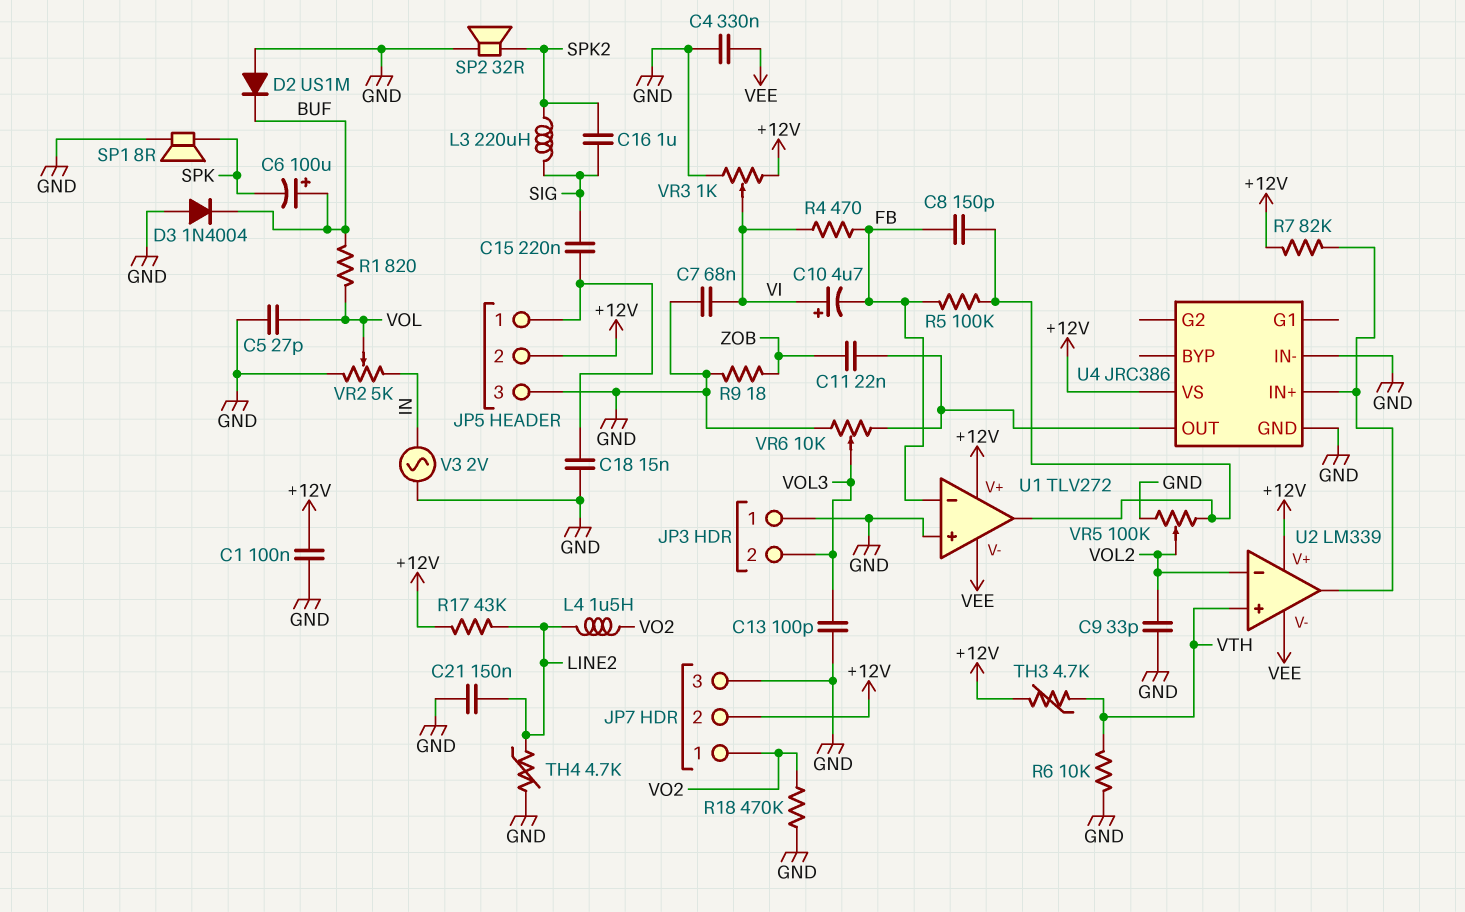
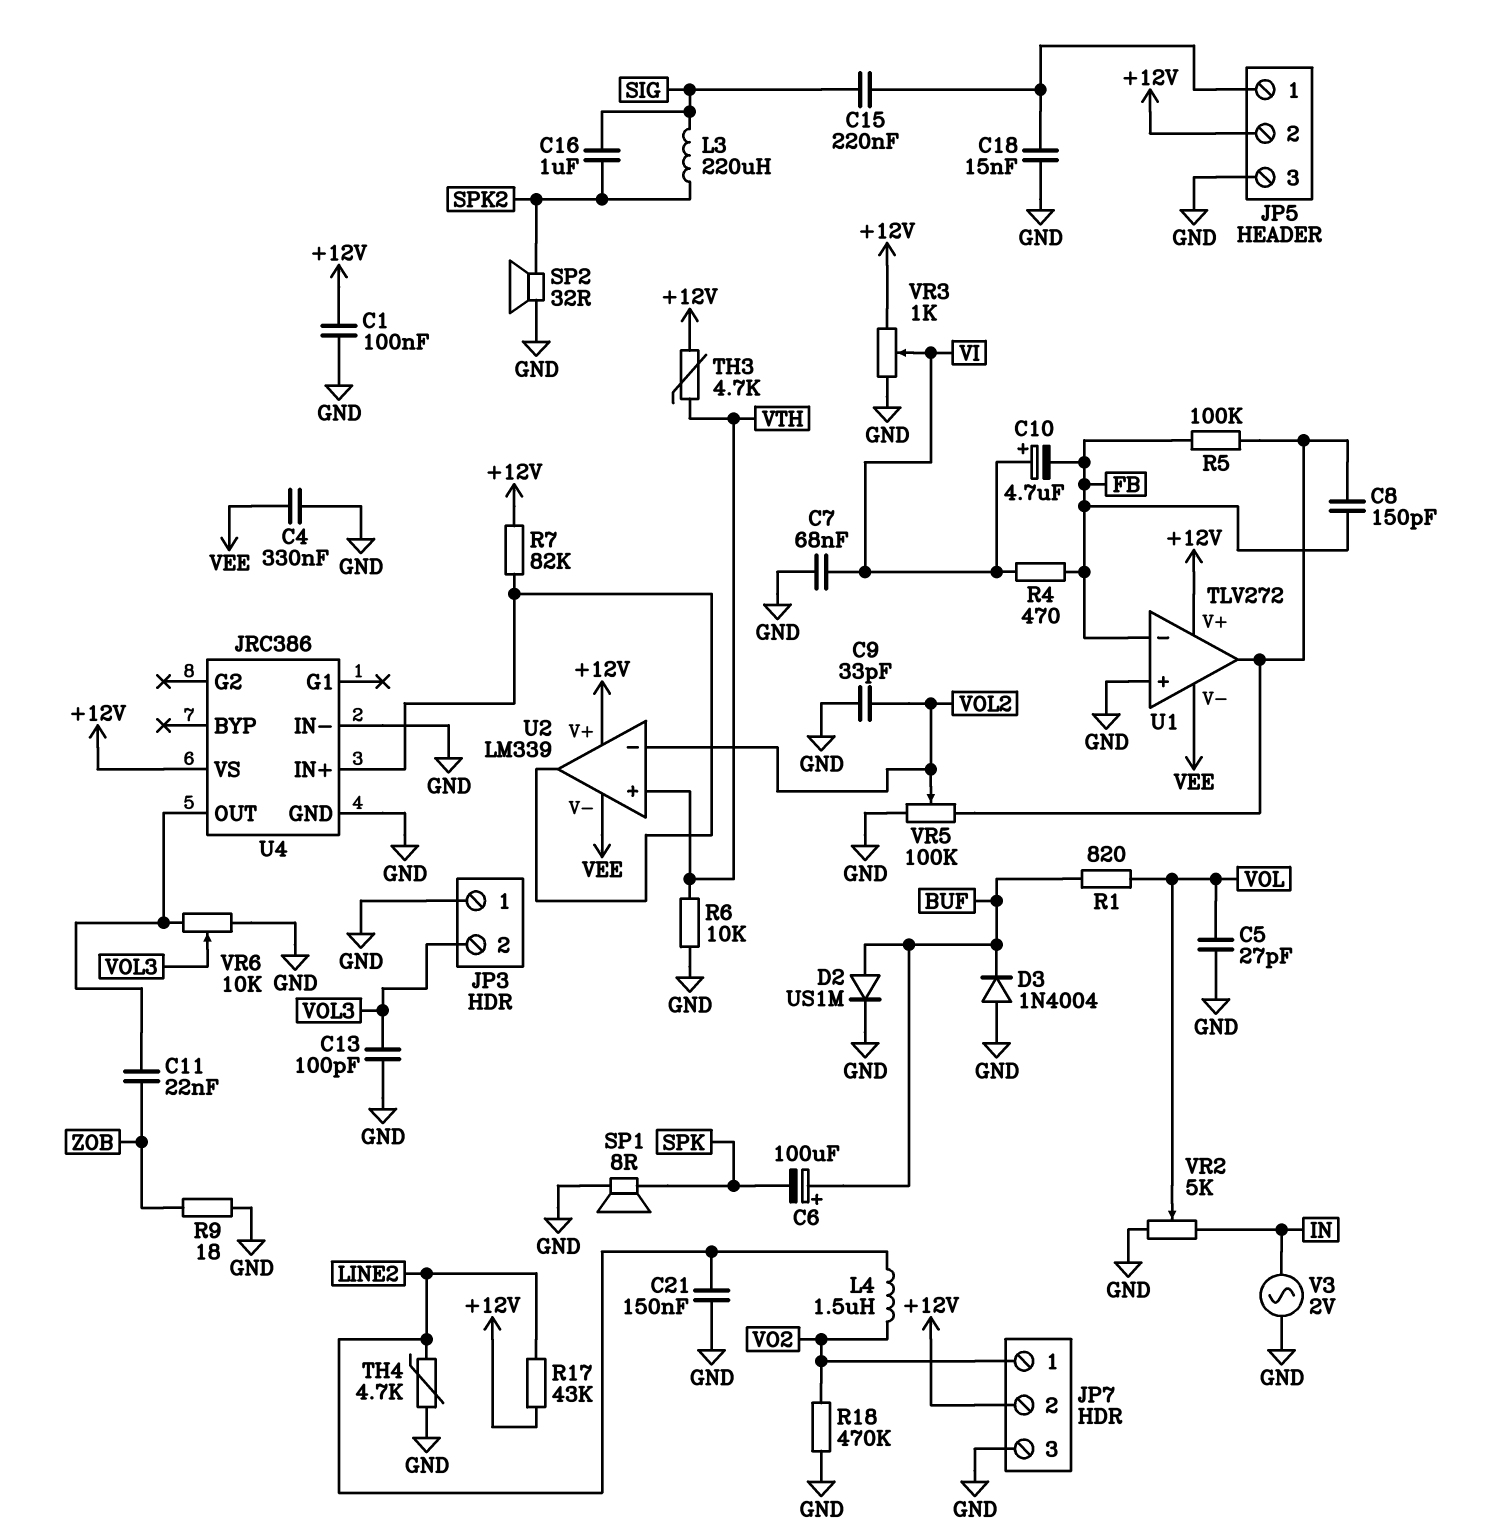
D2: diode US1M (A GND, K BUF) -> diode US1M (A BUF, K GND)

